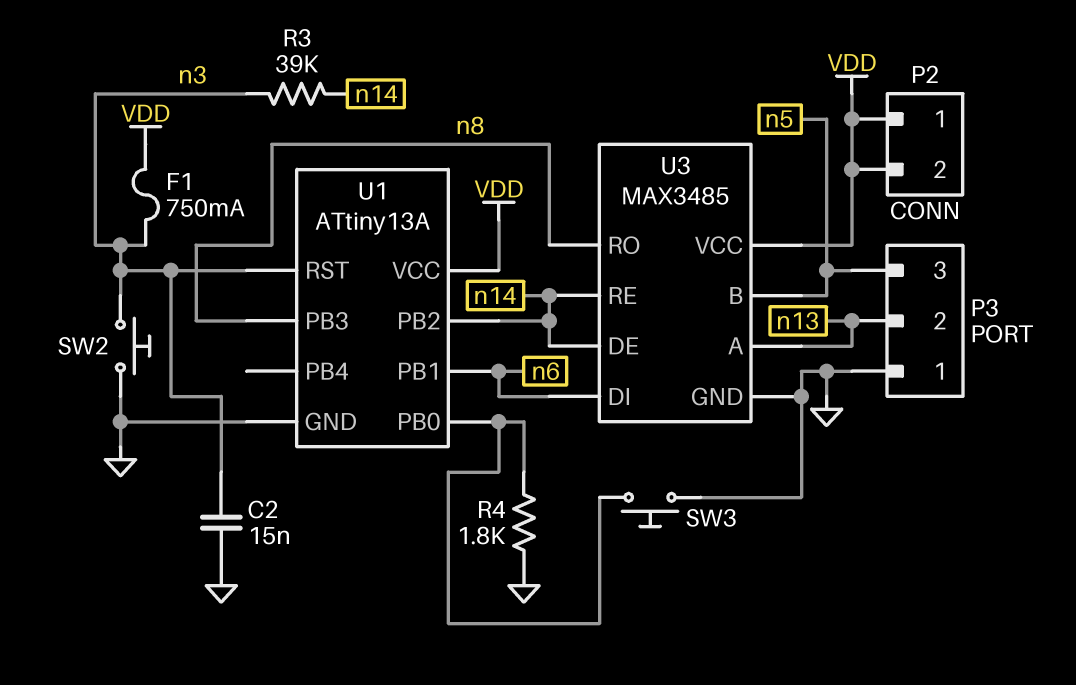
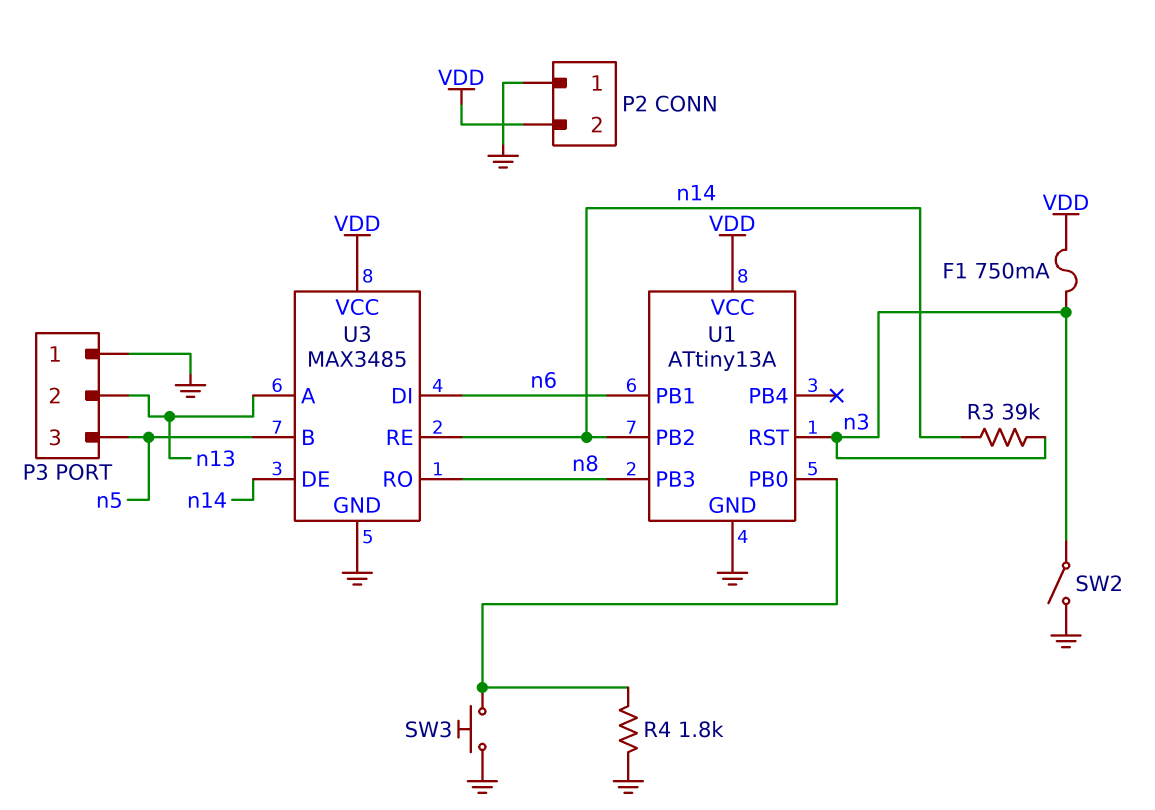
C2: 15nF (GND, n3) -> none
P2 pin 1: VDD -> GND
SW2: button (GND, n3) -> switch (GND, n3)

